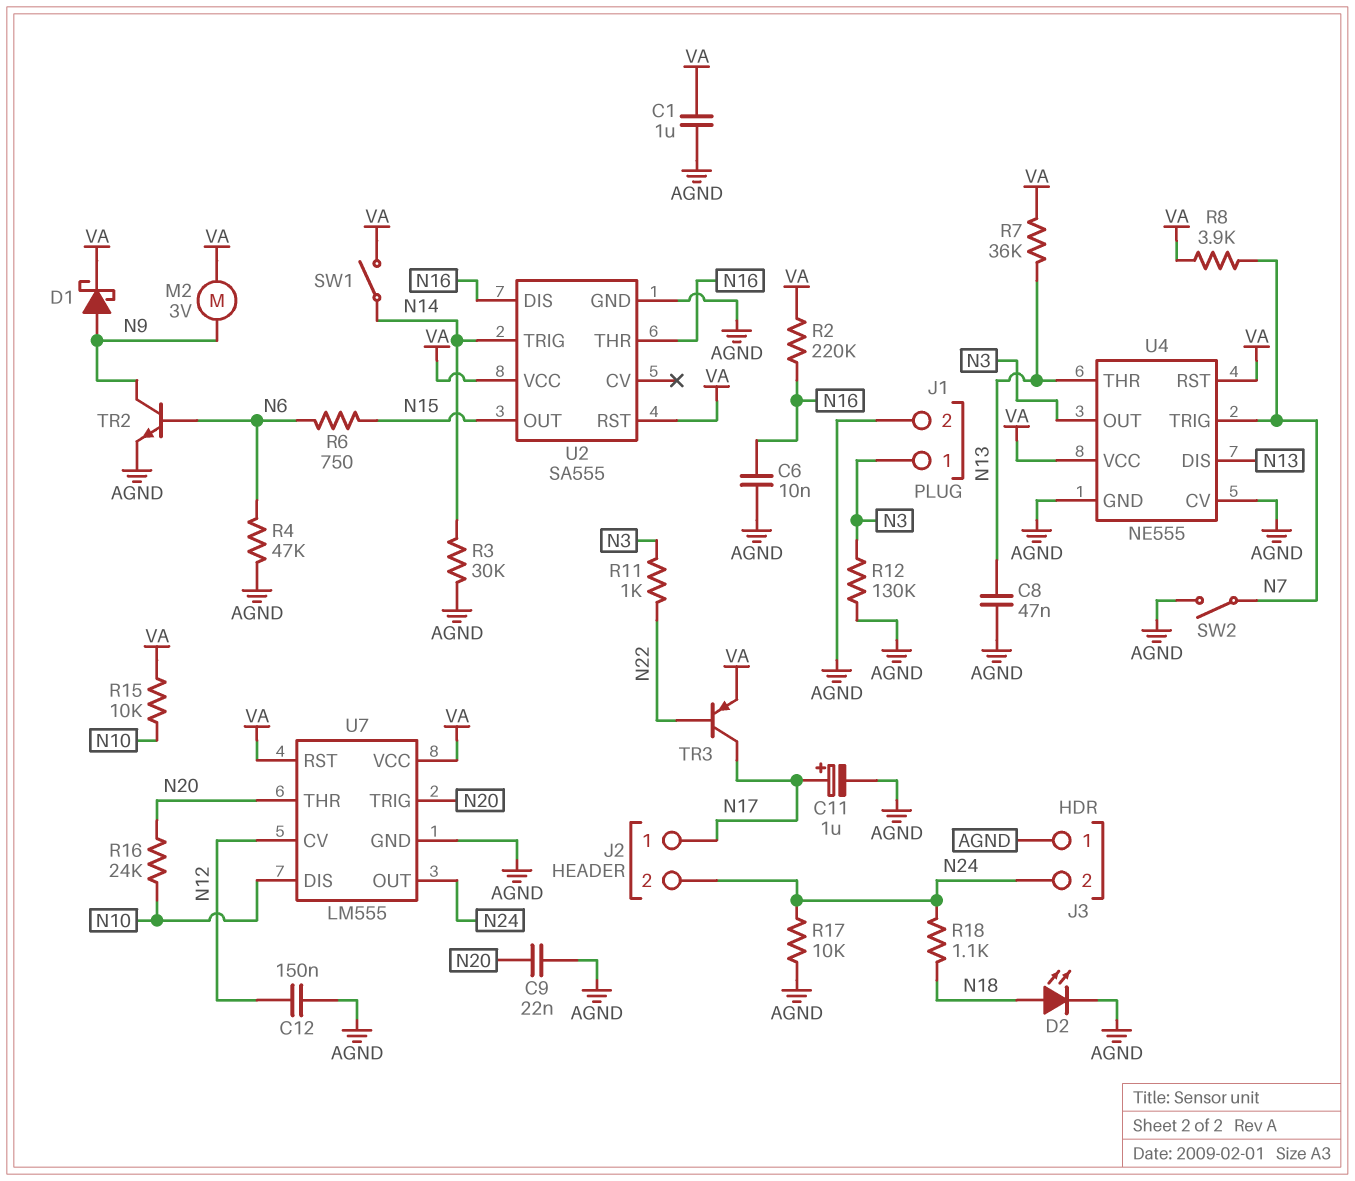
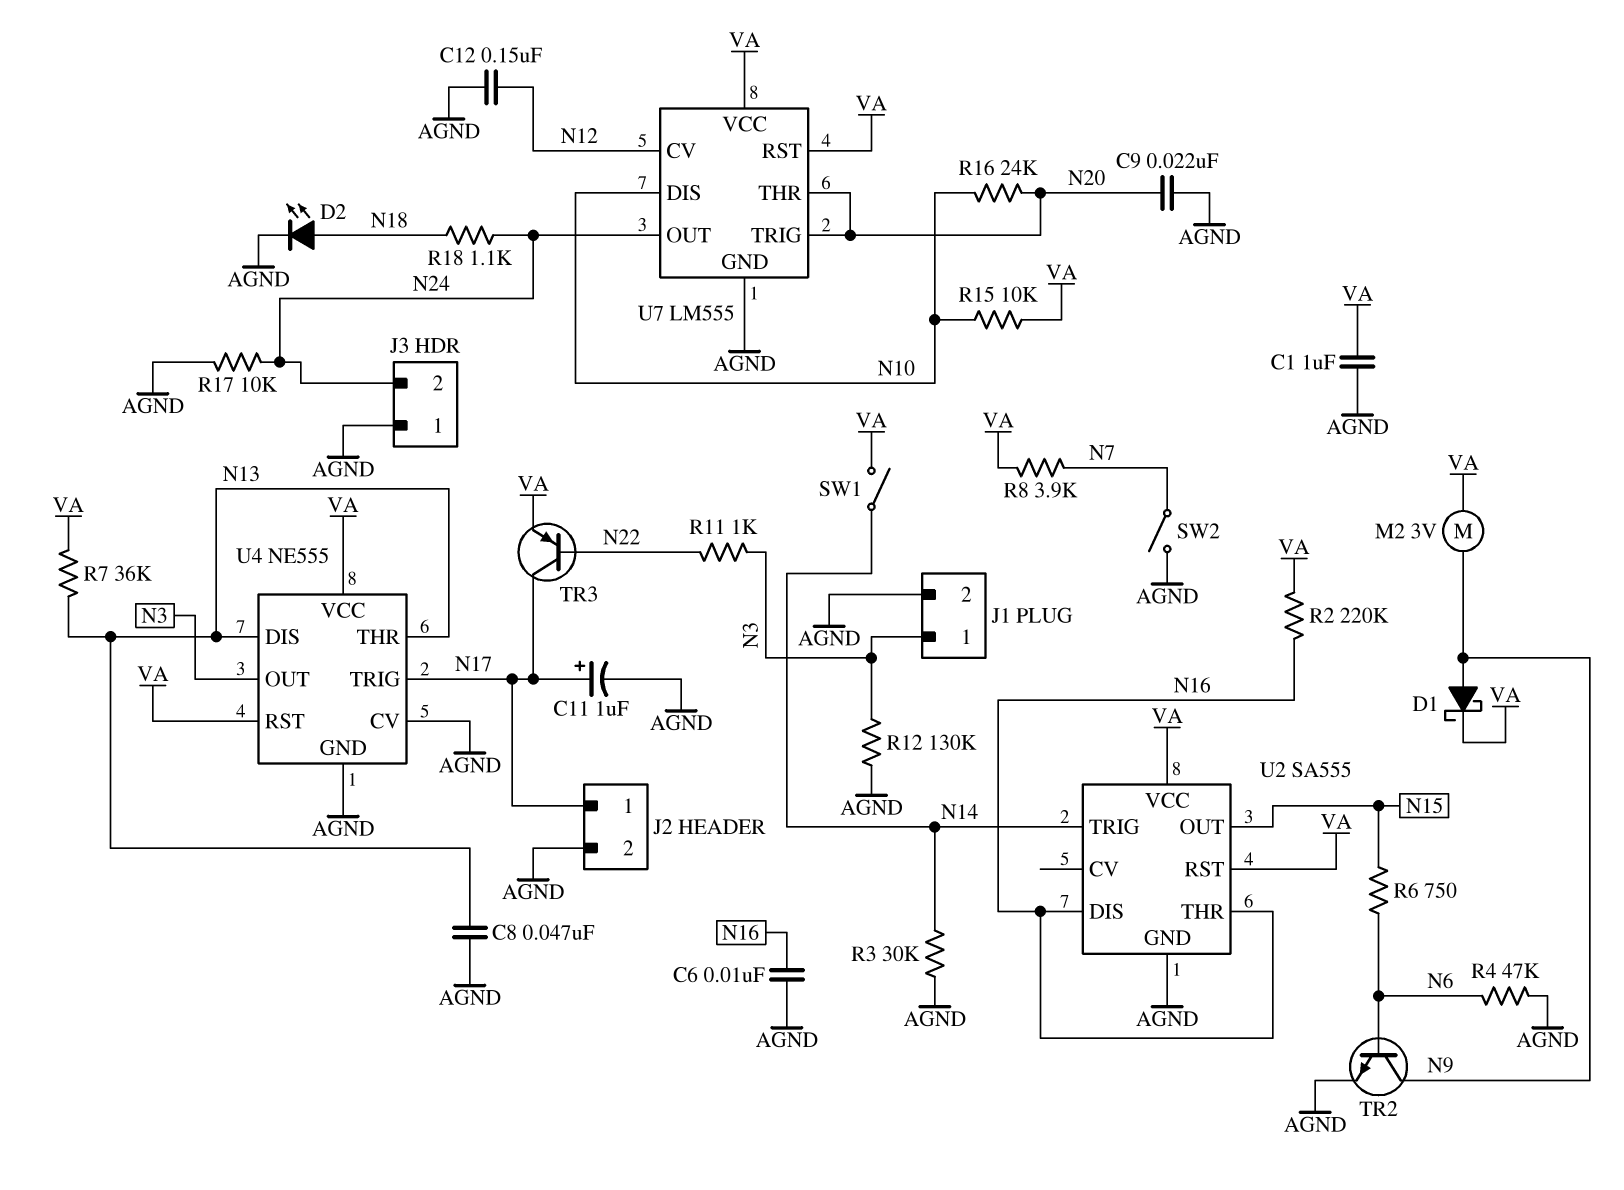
J2 pin 2: N24 -> AGND
U4 pin TRIG: N7 -> N17

